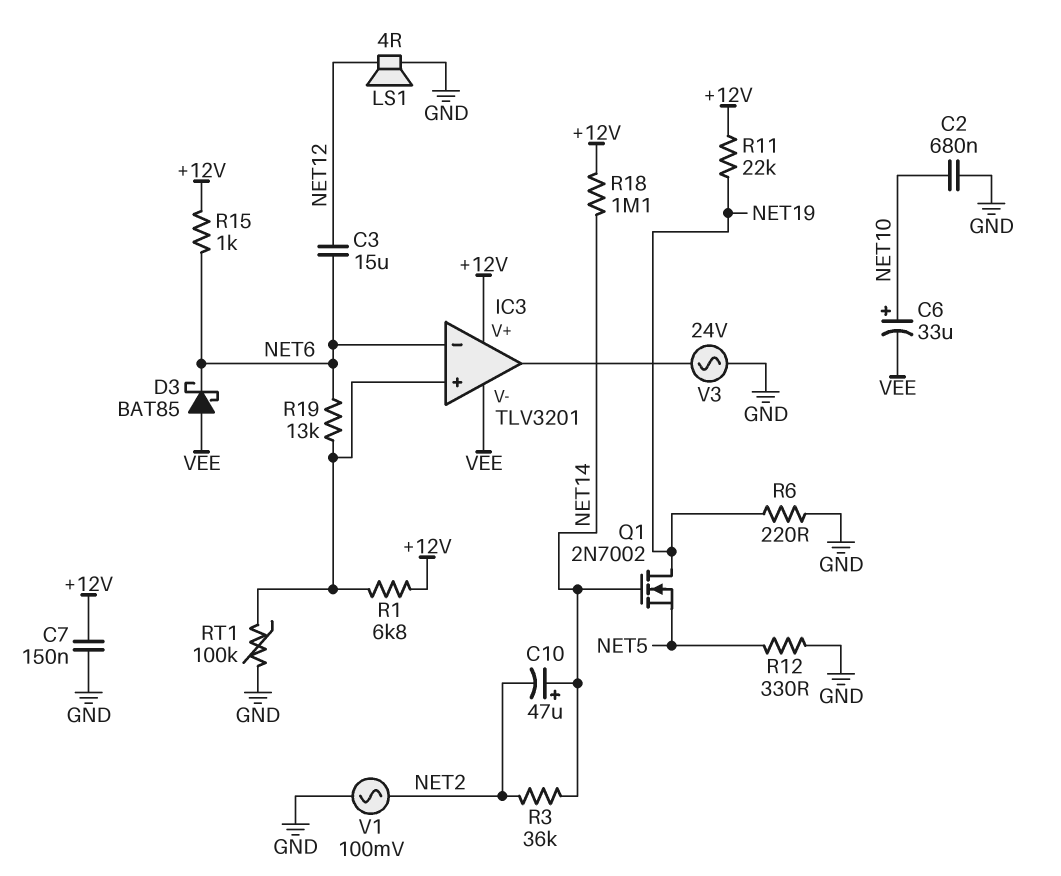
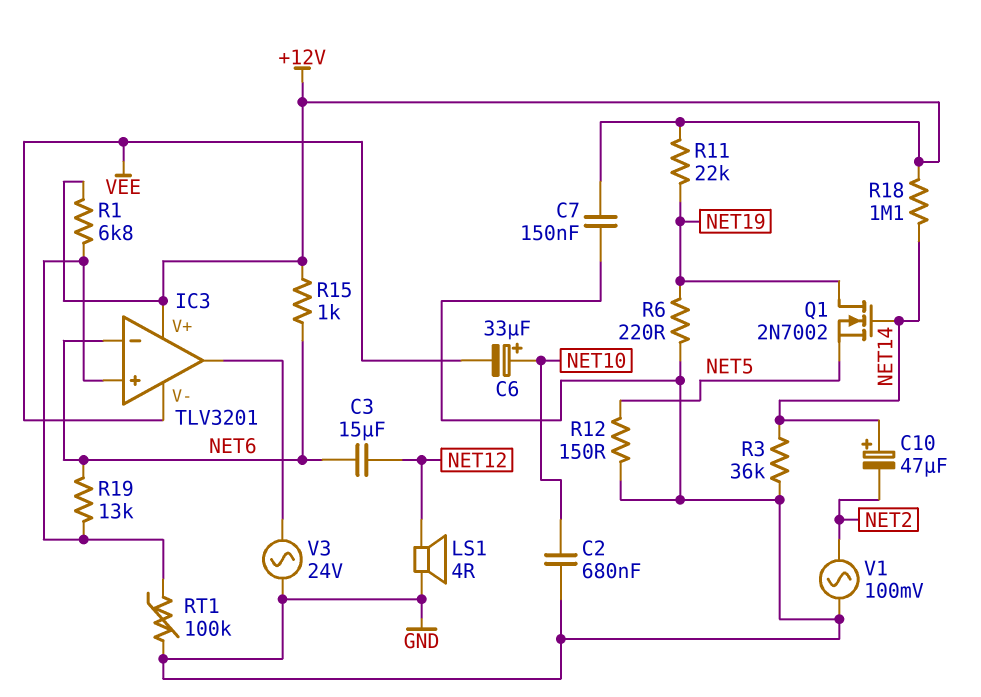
D3: schottky BAT85 (A VEE, K NET6) -> none
R3: 36k (NET2, NET14) -> 36k (GND, NET14)
R12: 330 (GND, NET5) -> 150 (GND, NET5)

